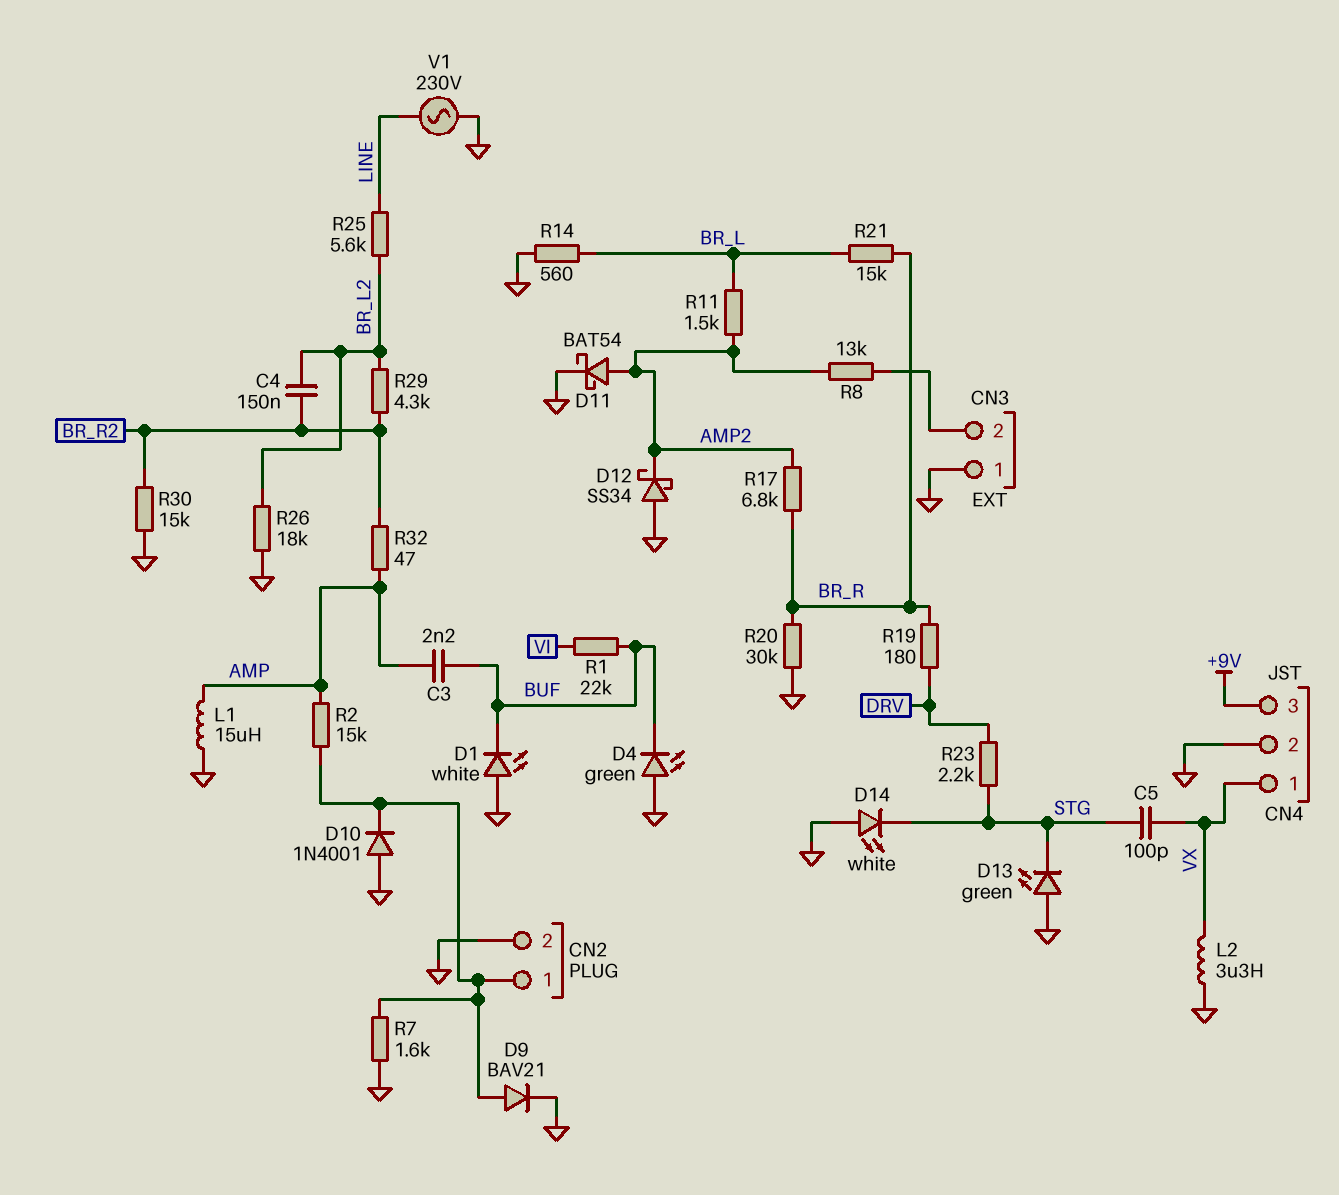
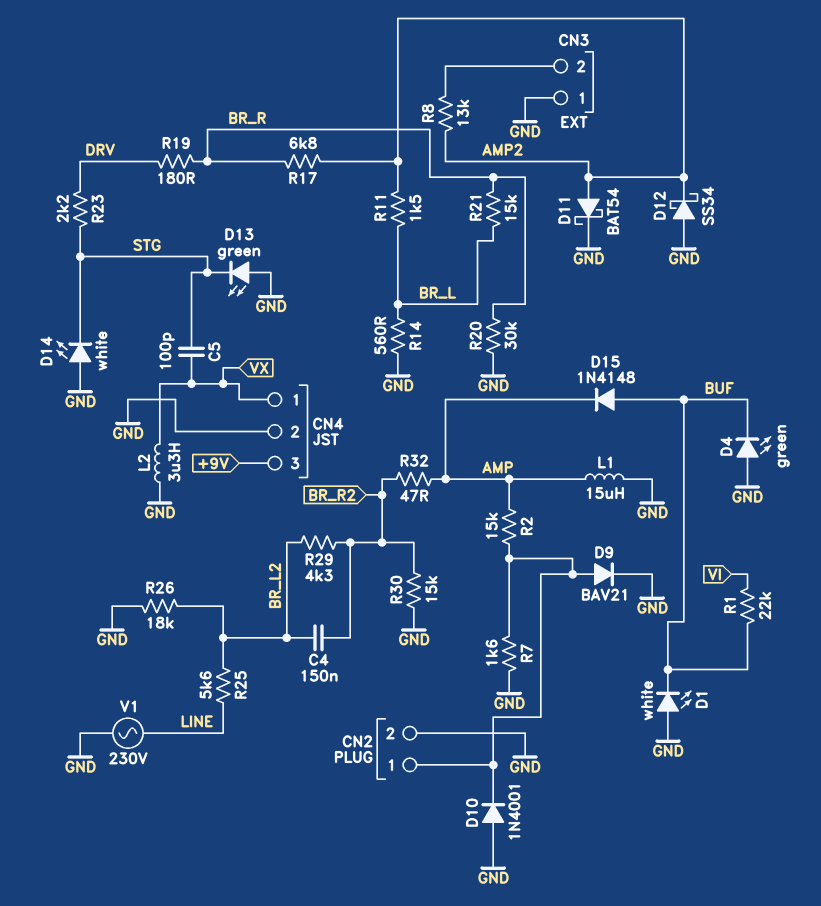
C3: 2.2nF (AMP, BUF) -> none
D15: none -> diode 1N4148 (A BUF, K AMP)

